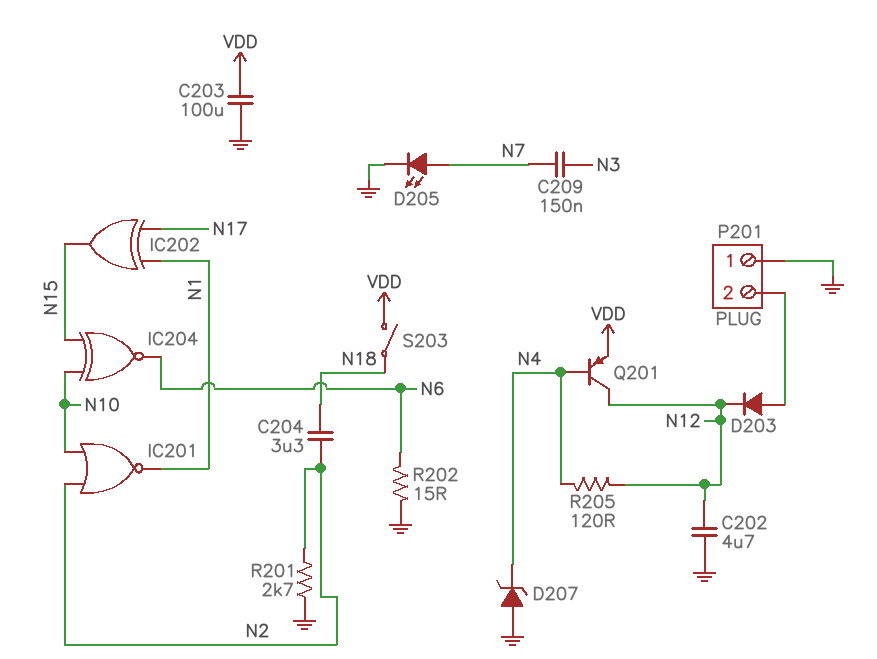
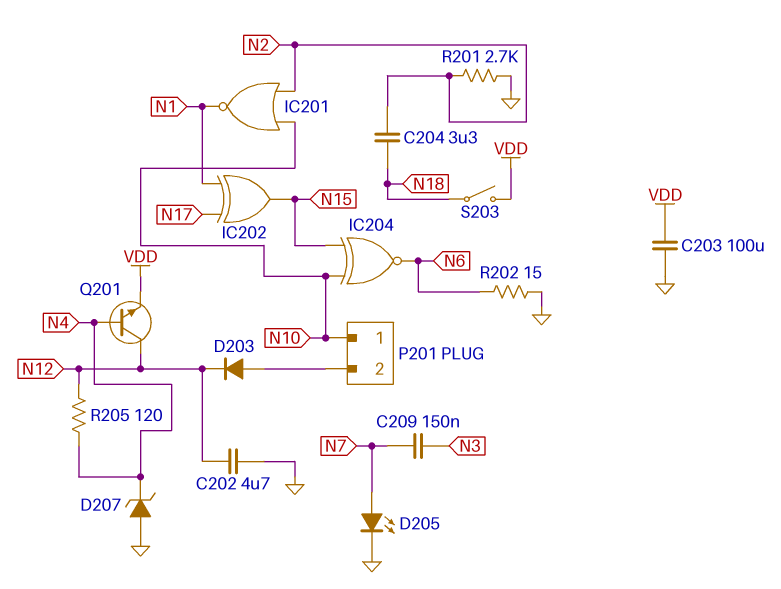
P201 pin 1: GND -> N10
Q201: PNP (B N4, C N12, E VDD) -> NPN (B N4, C N12, E VDD)

